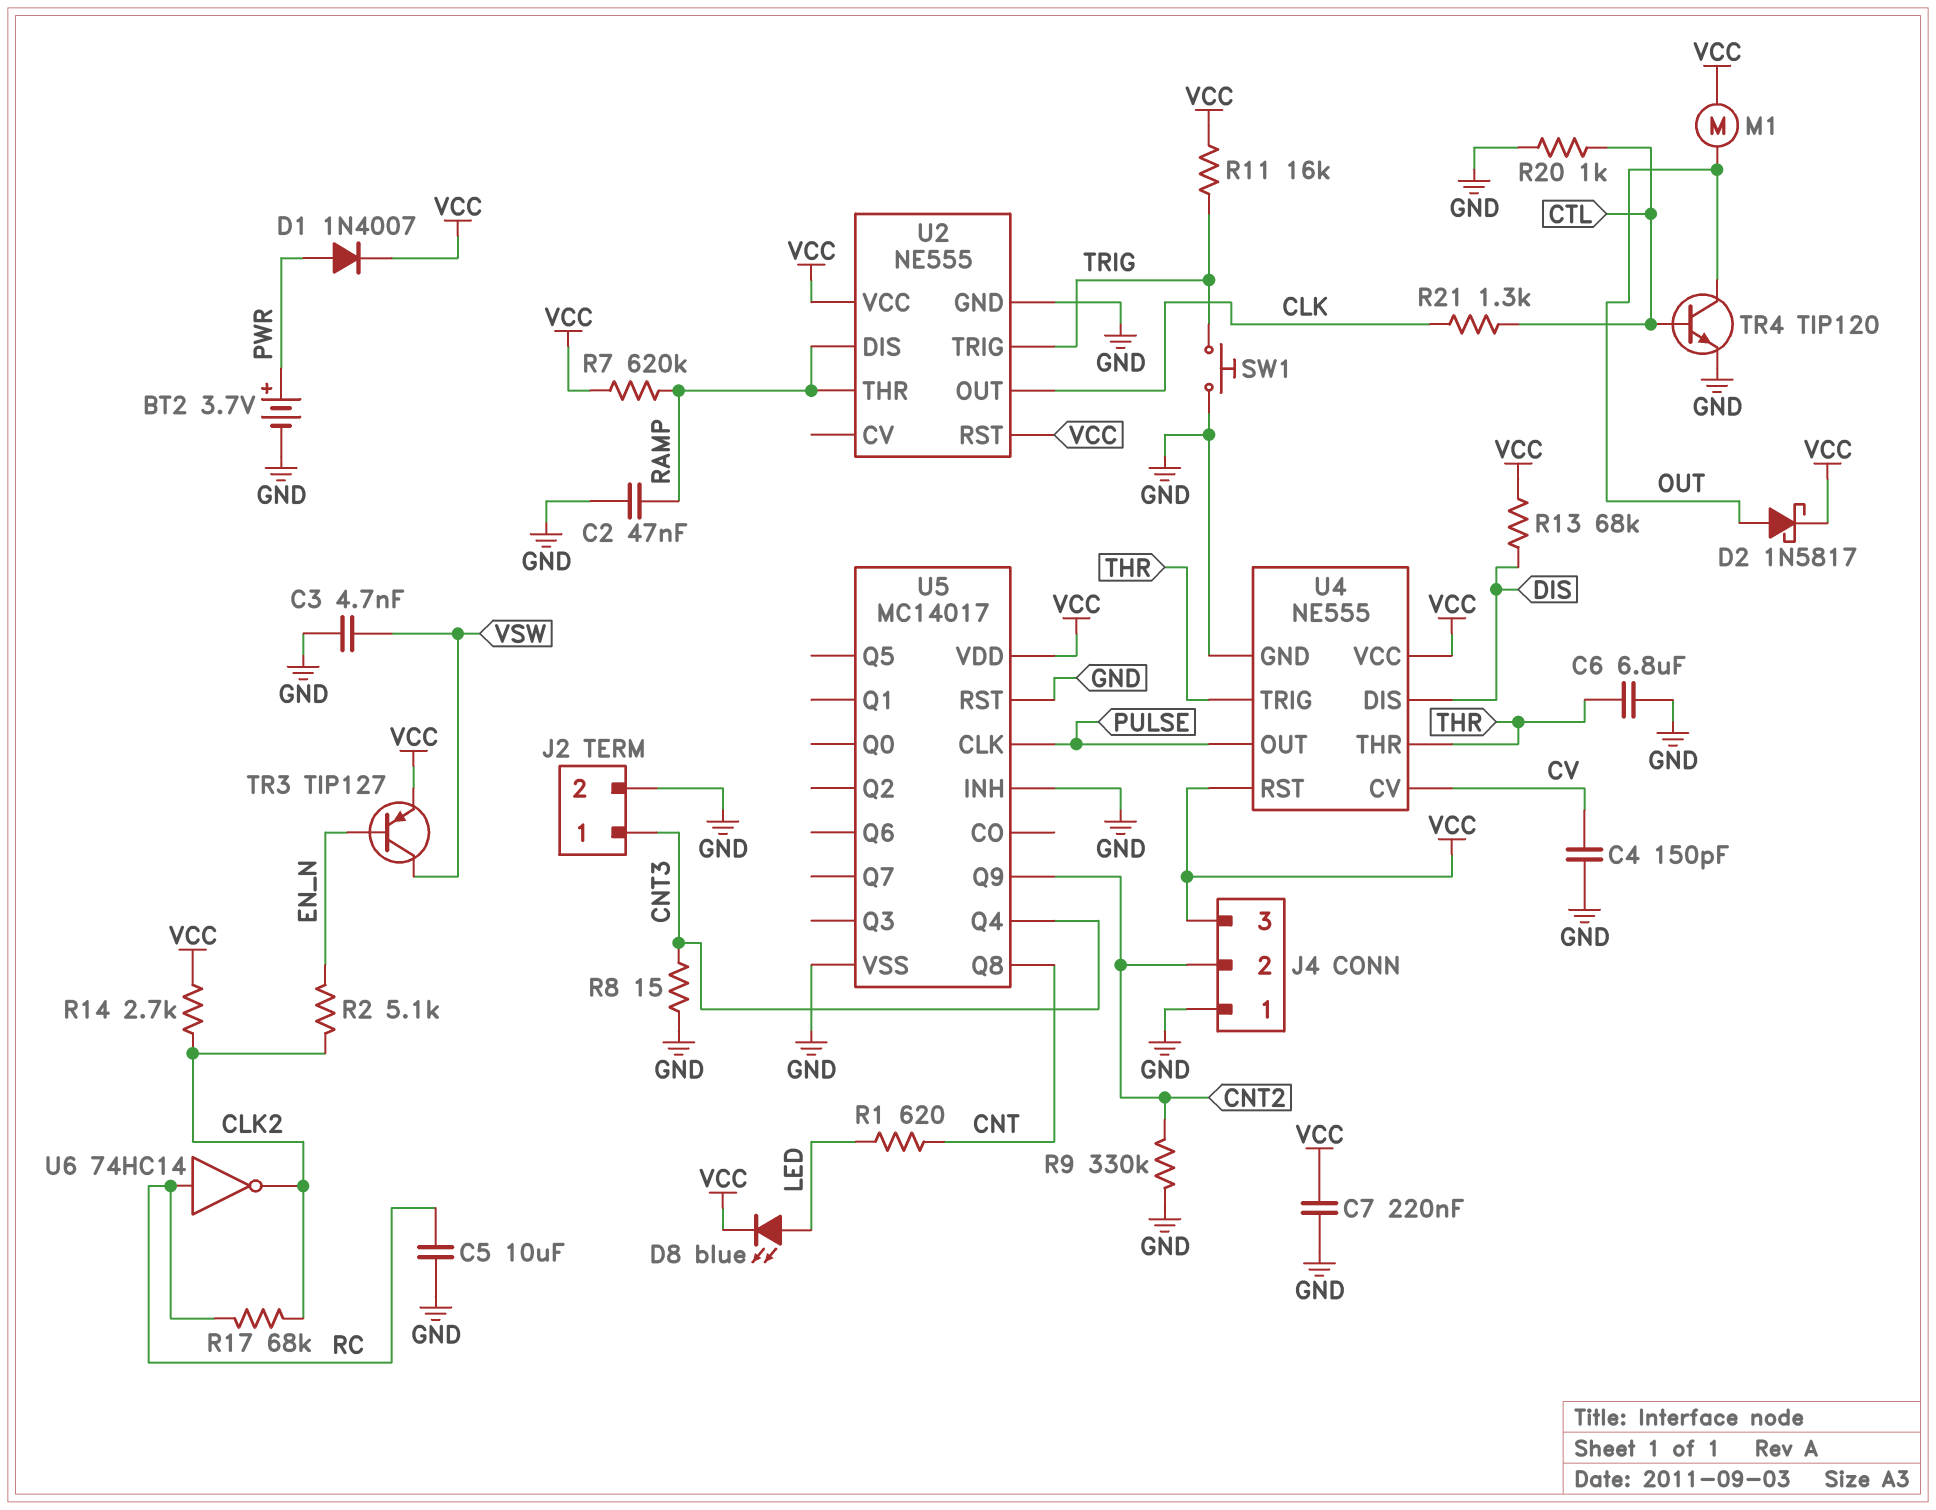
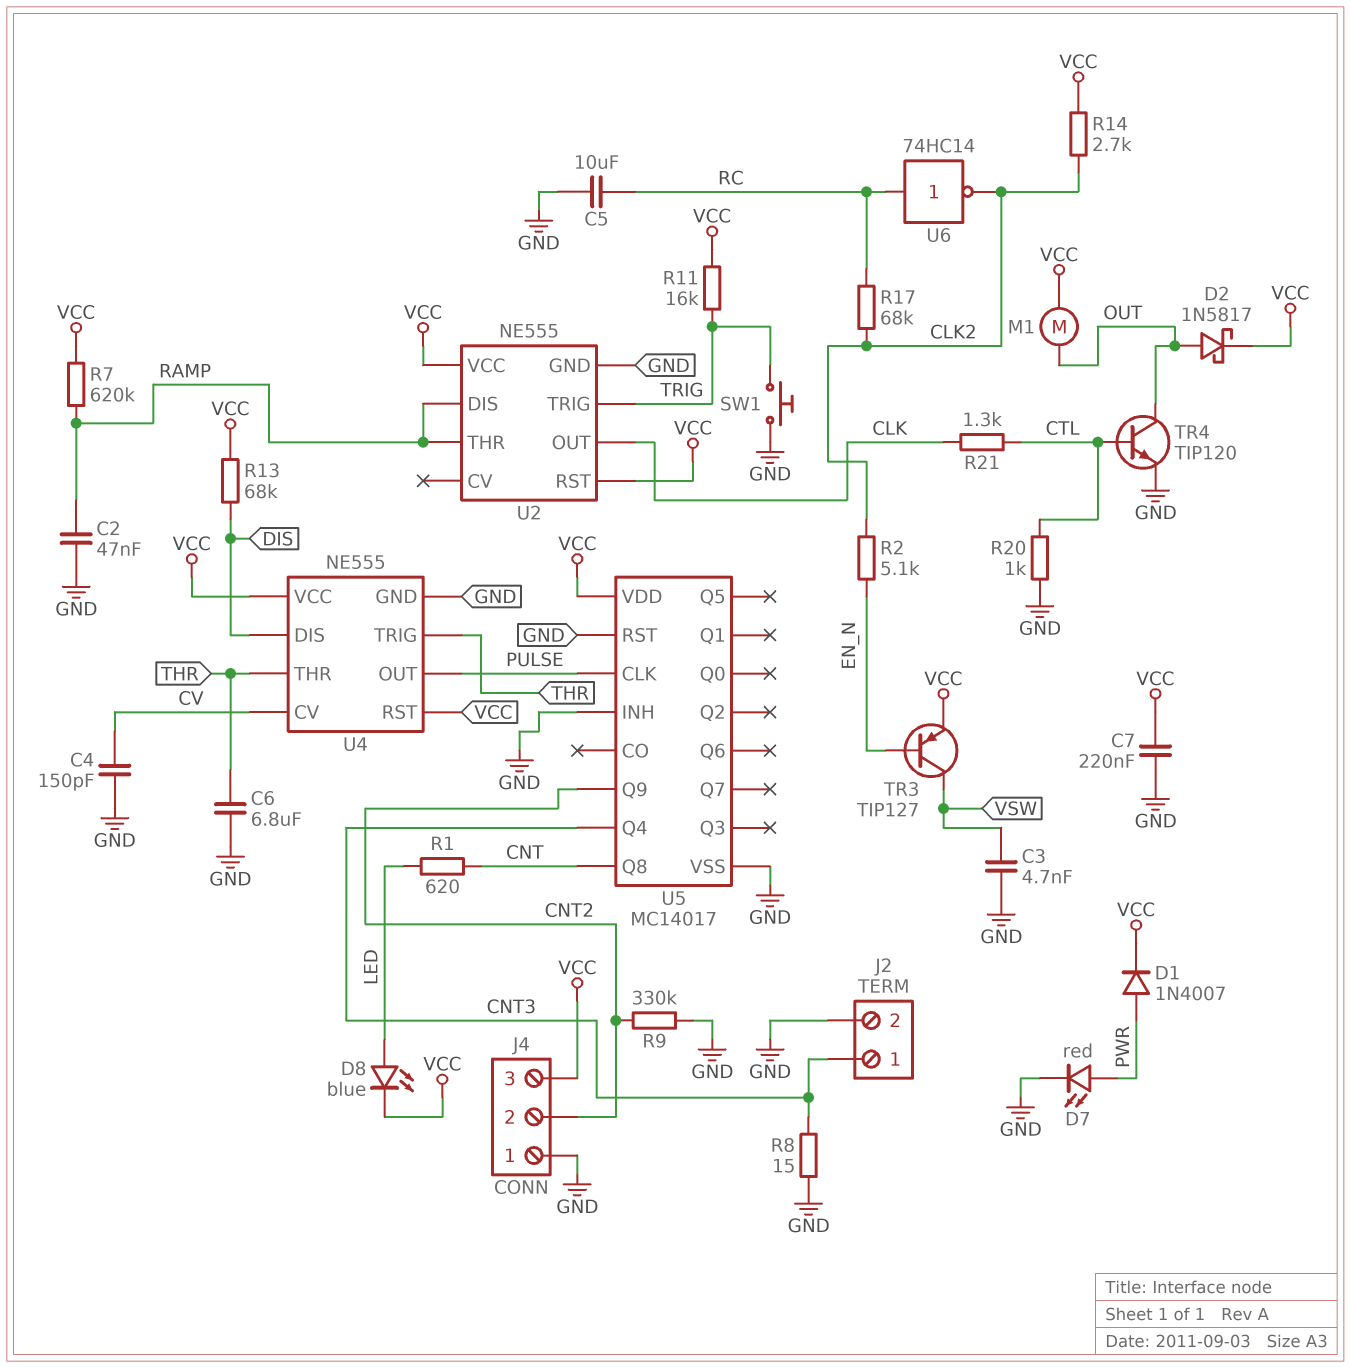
BT2: 3.7V (plus PWR, minus GND) -> none
D7: none -> LED red (A PWR, K GND)

